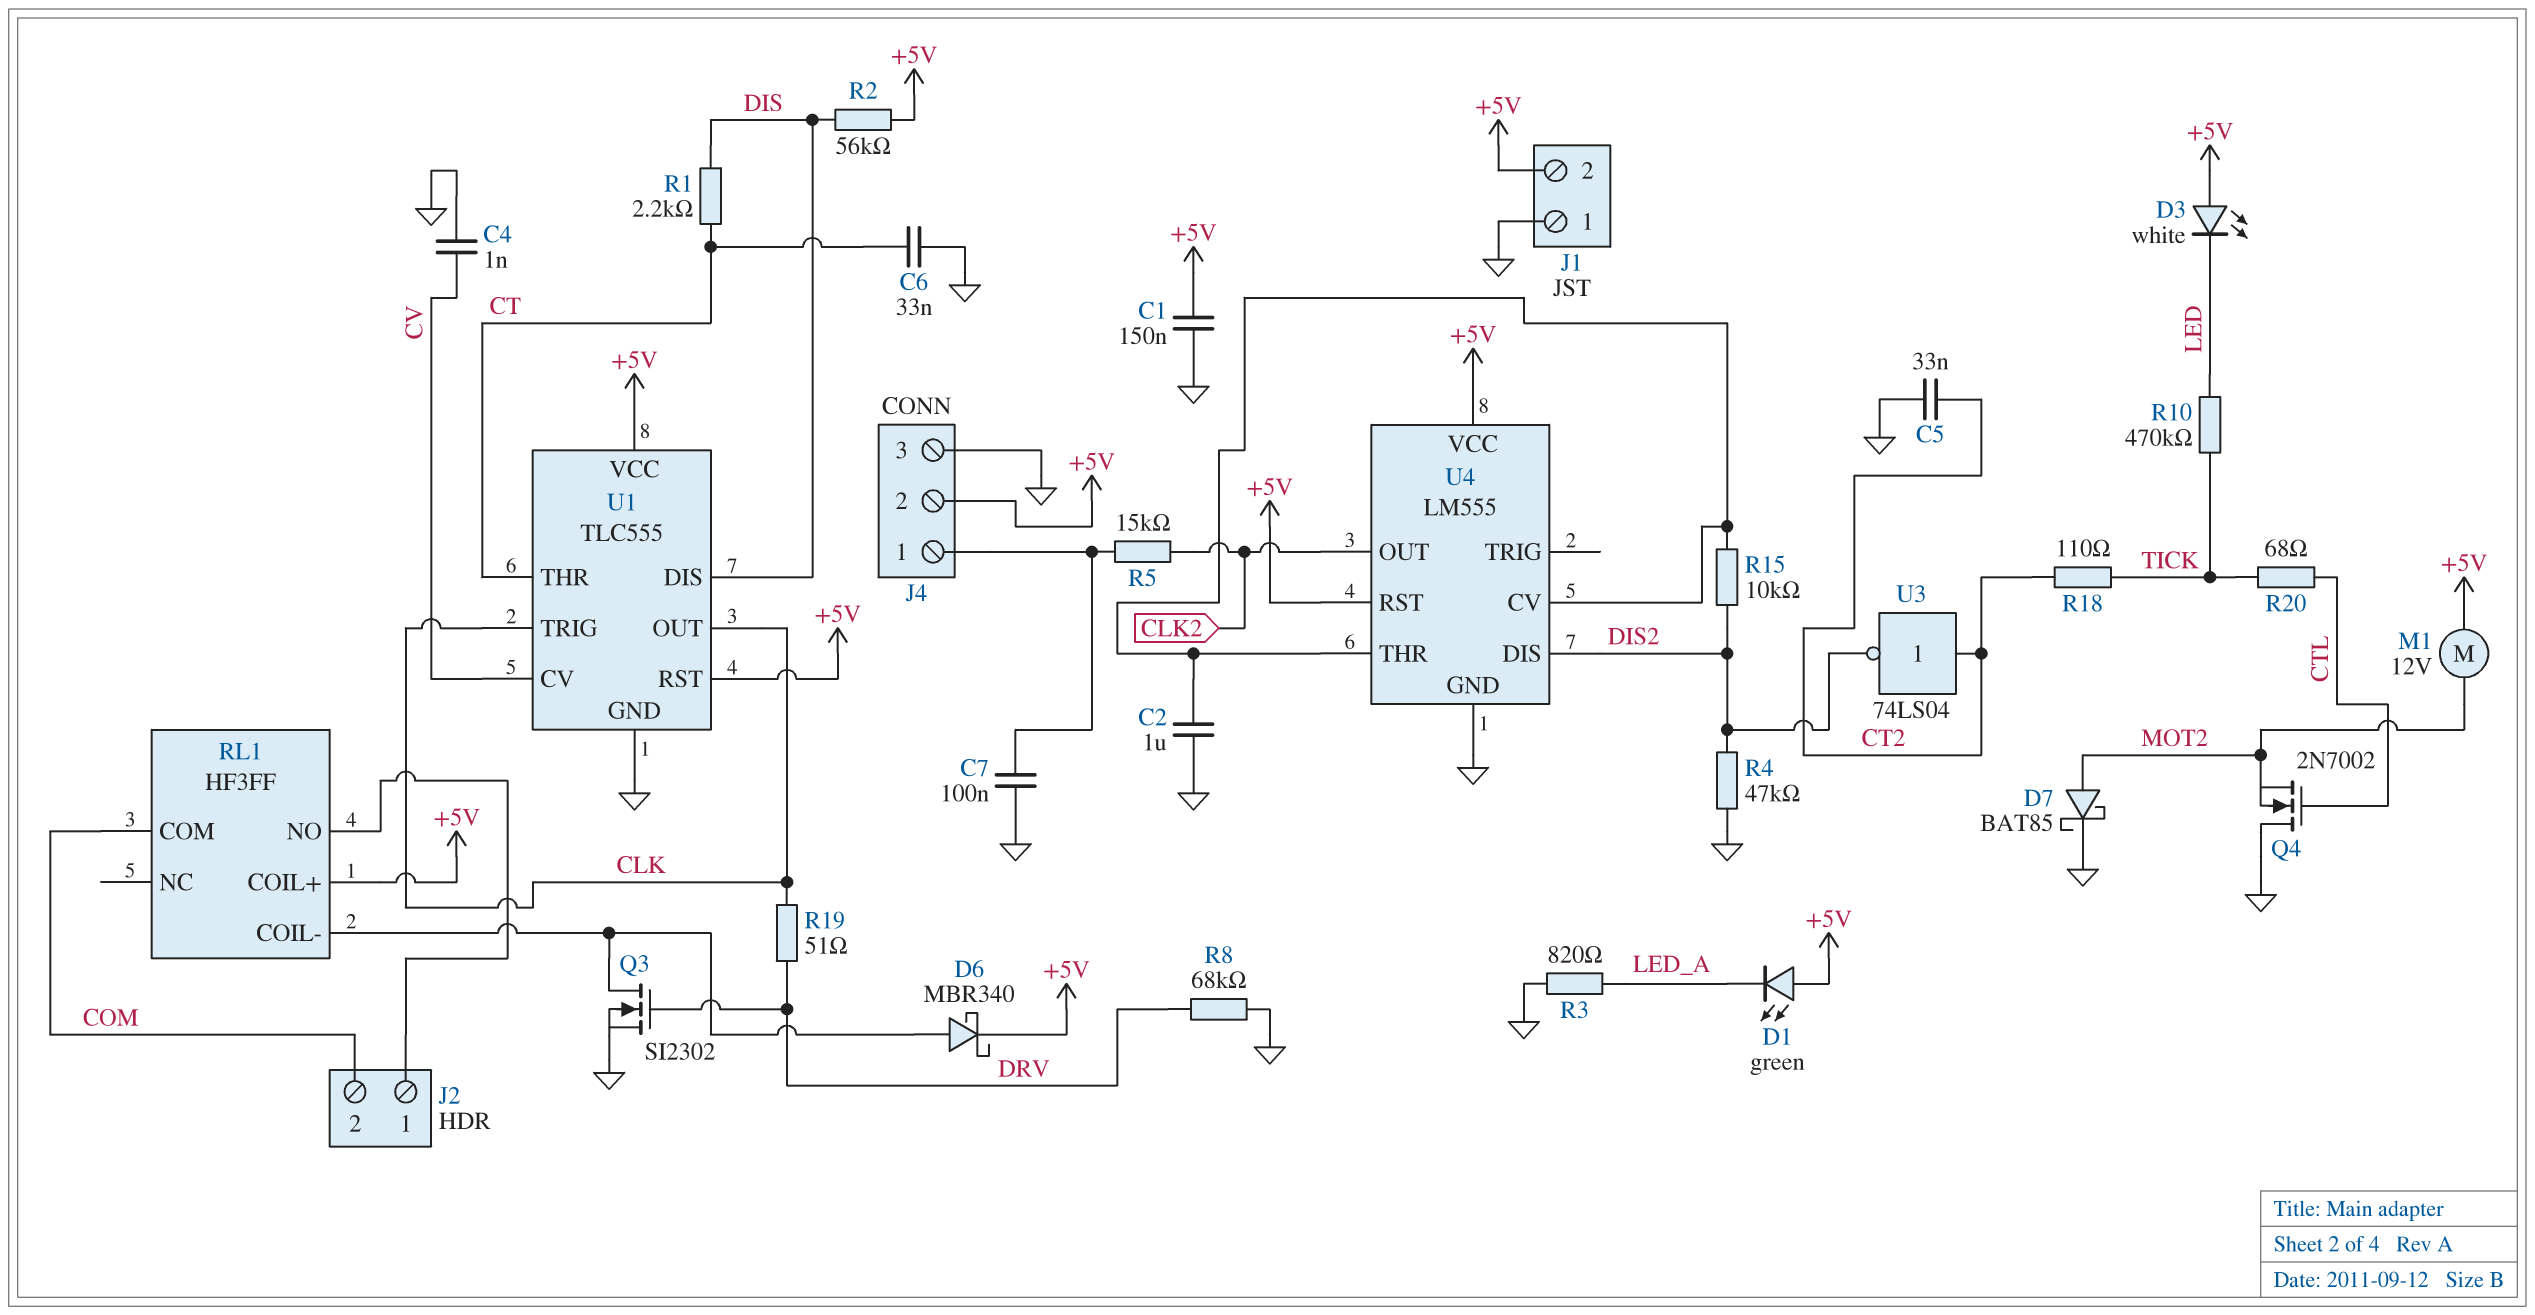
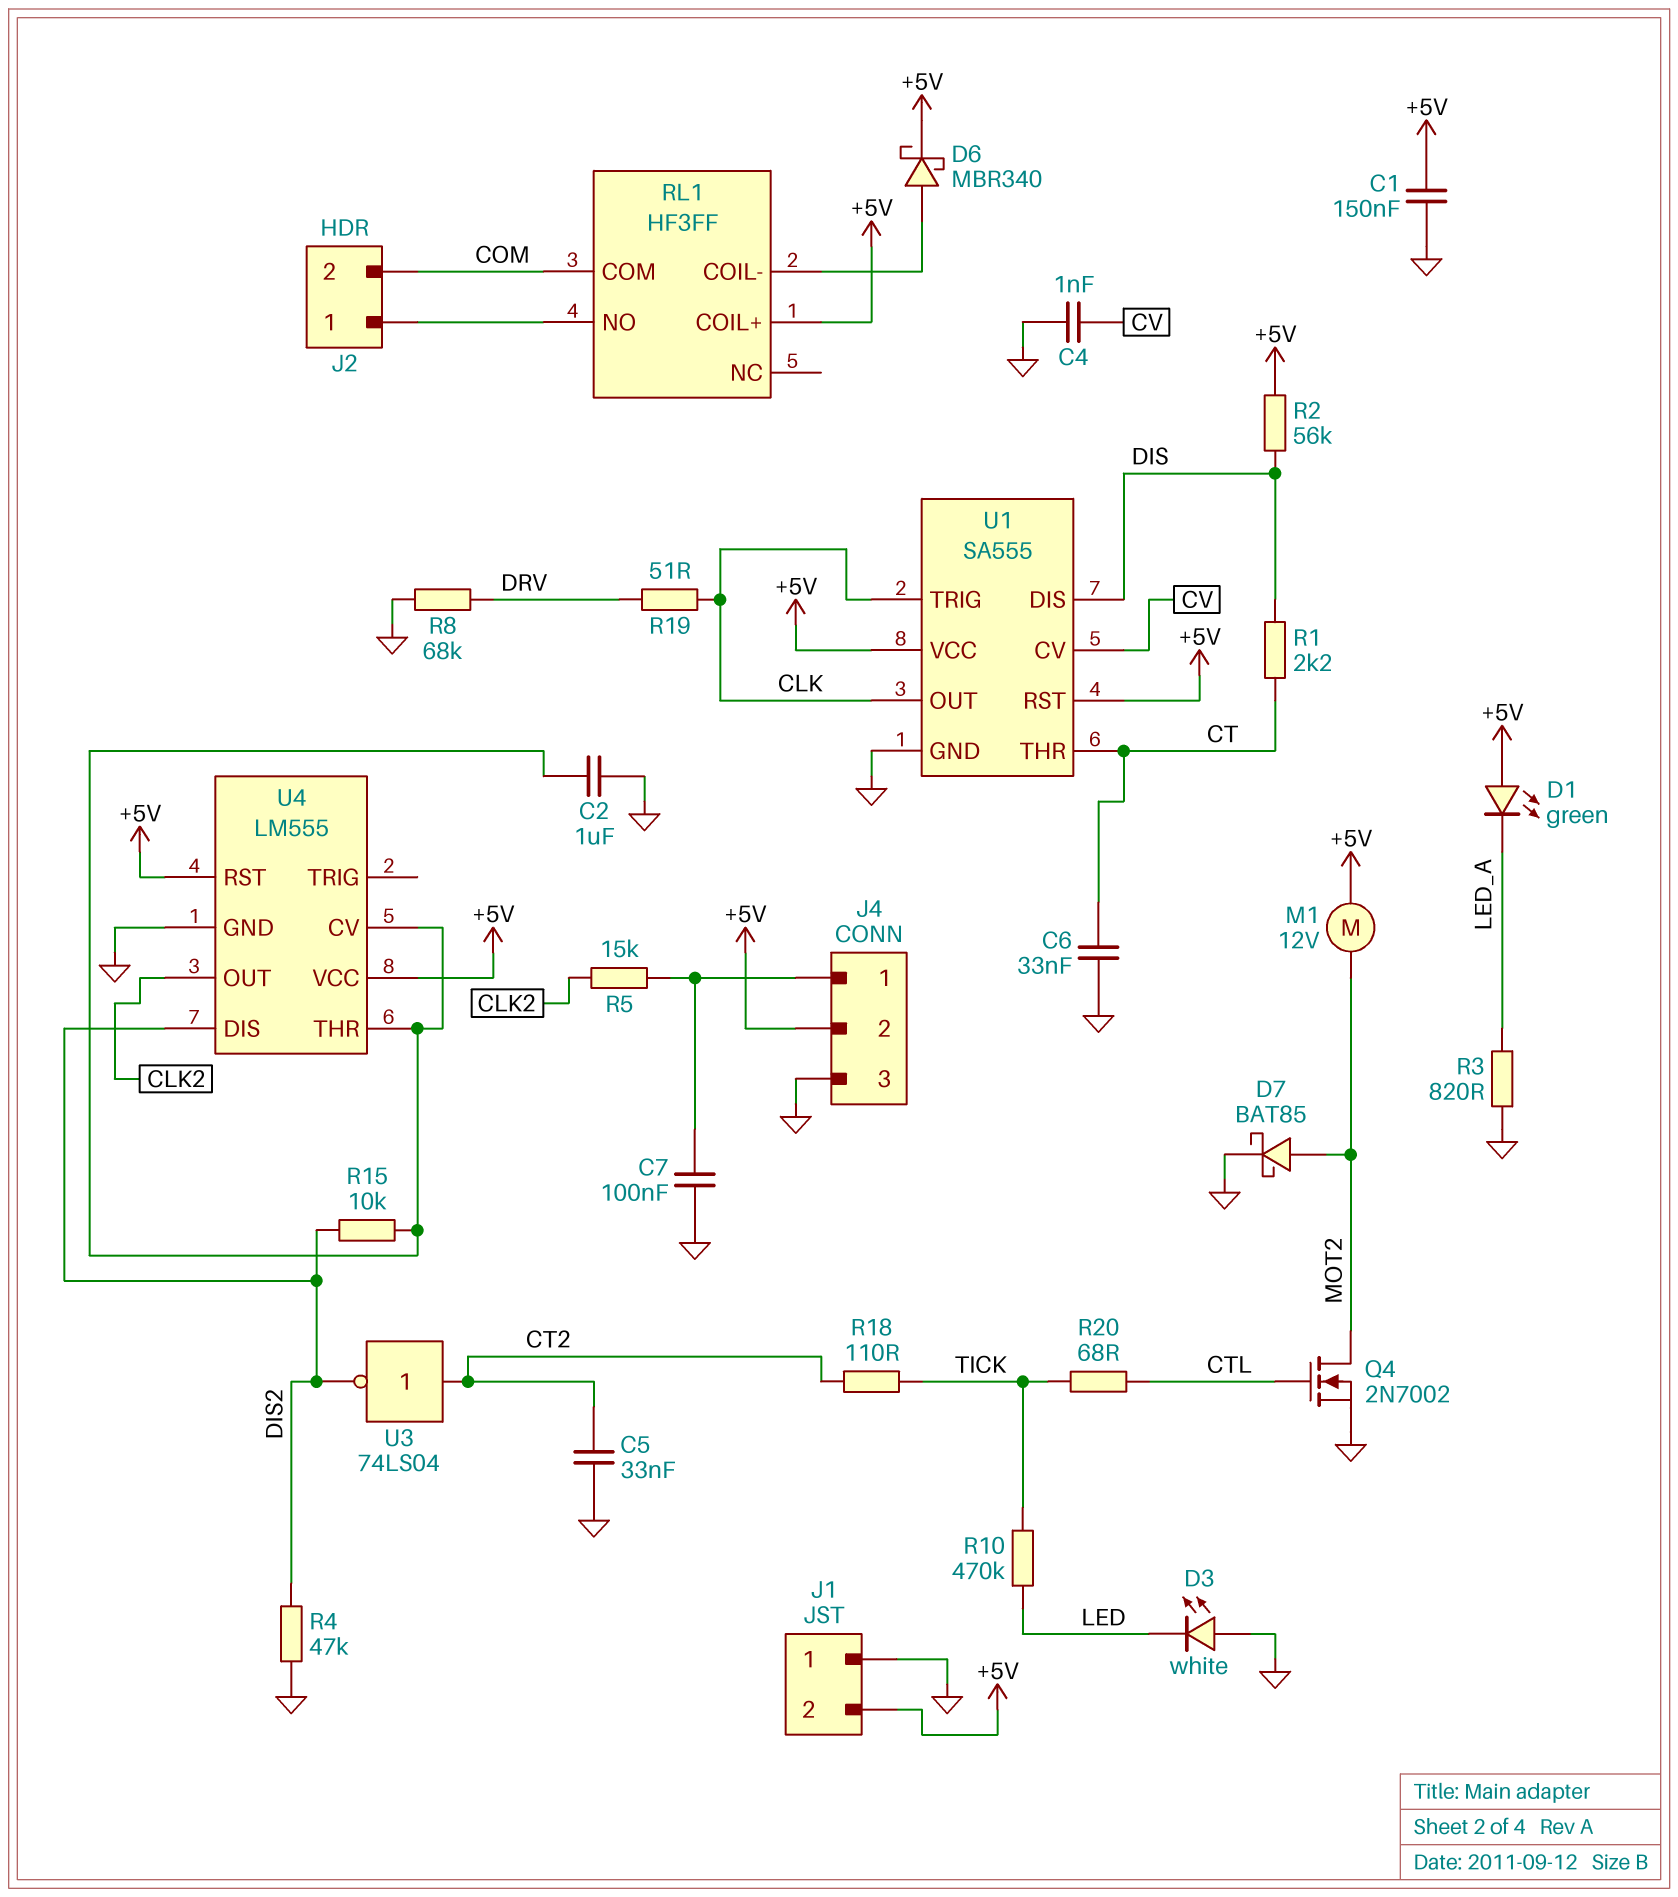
D3: LED white (A +5V, K LED) -> LED white (A GND, K LED)
Q3: NMOS SI2302 (G DRV, D RL1/COIL-, S GND) -> none
Q4: NMOS 2N7002 (G CTL, D GND, S MOT2) -> NMOS 2N7002 (G CTL, D MOT2, S GND)
U1: TLC555 -> SA555

